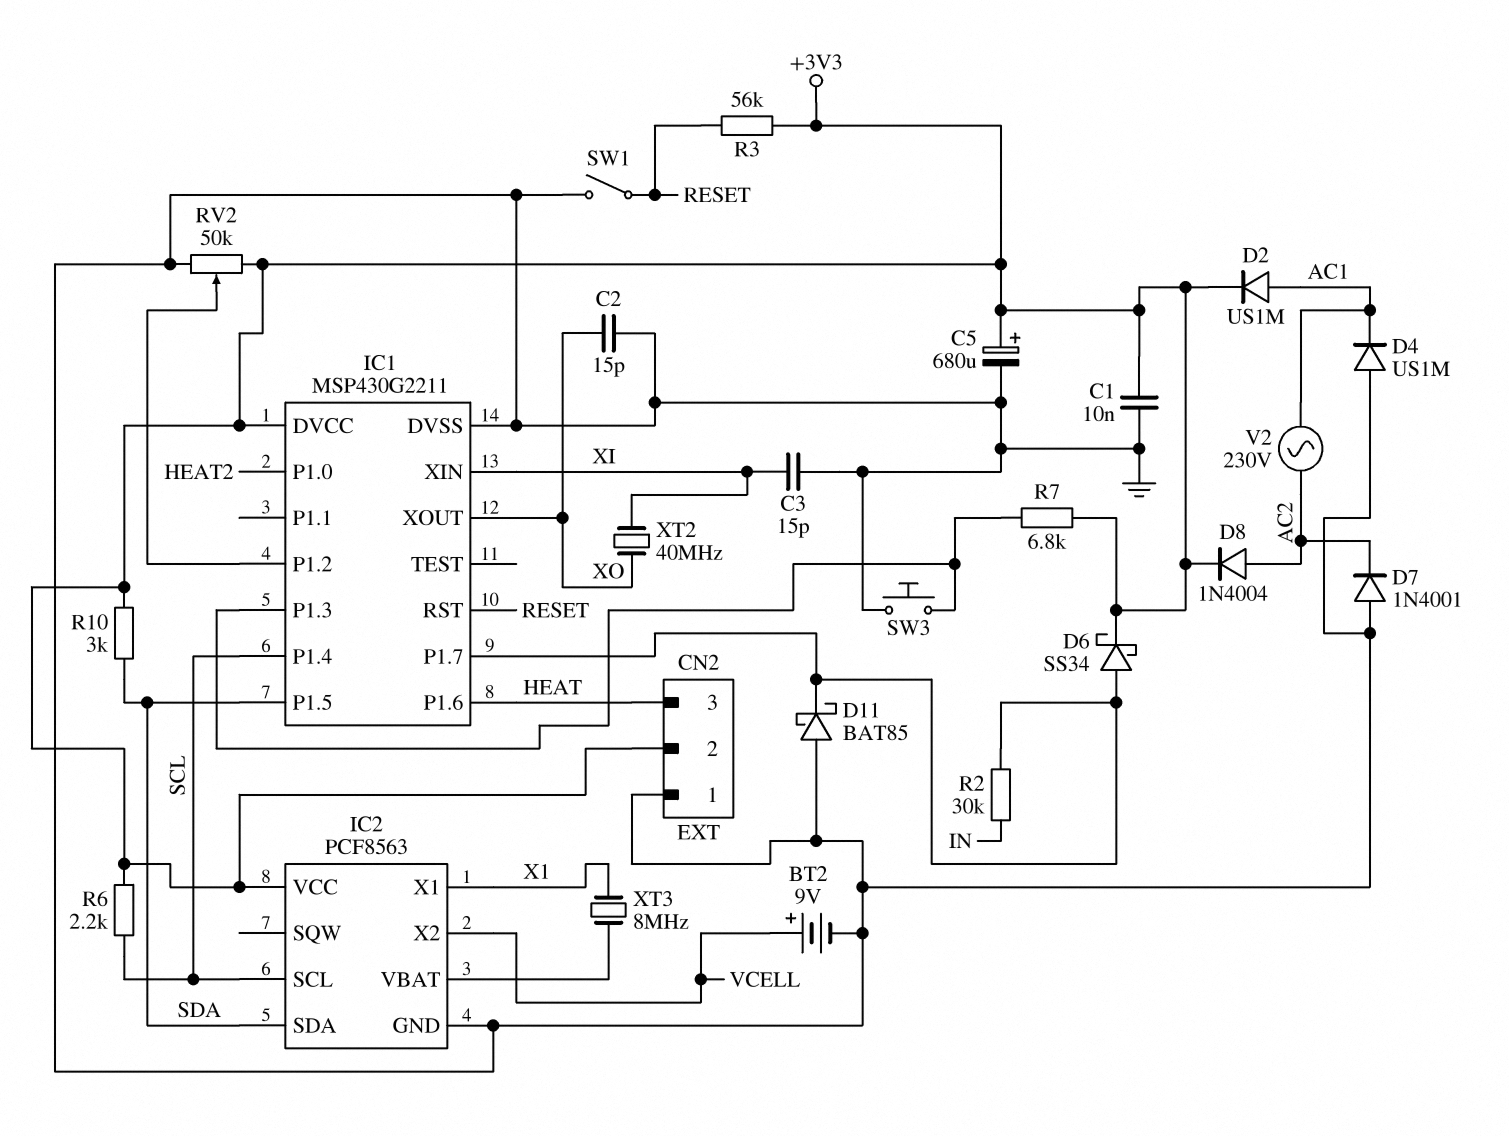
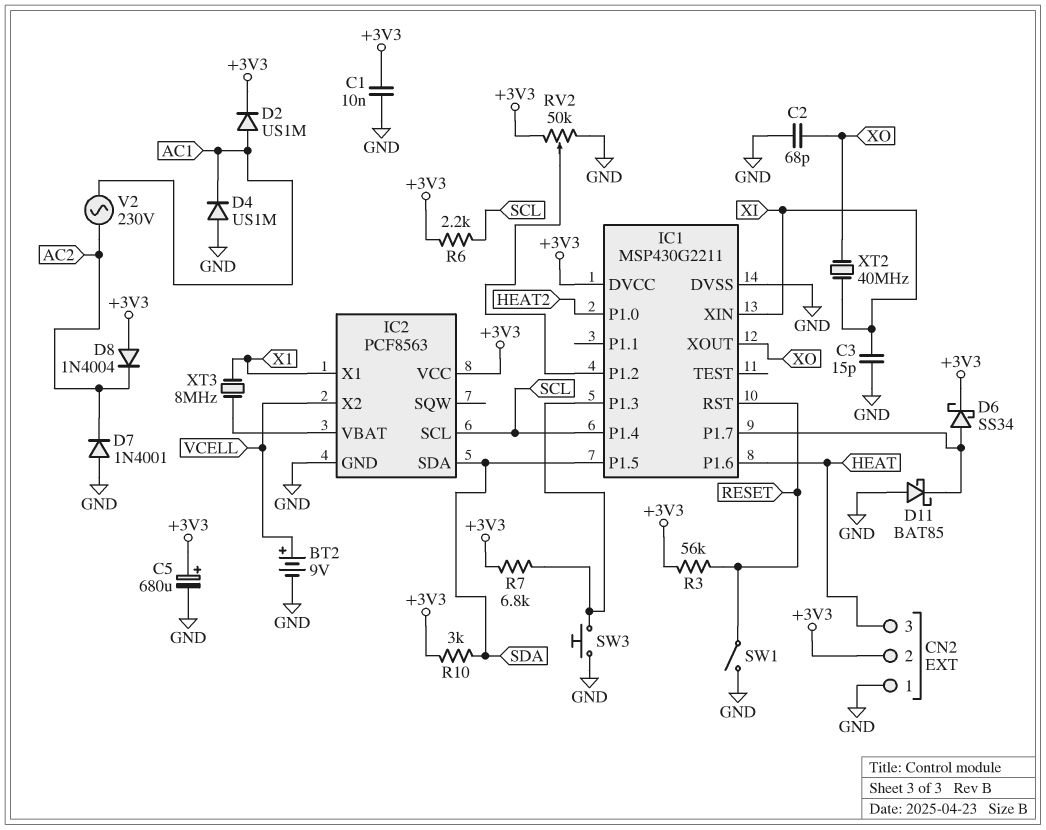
C2: 15pF (GND, XO) -> 68pF (GND, XO)
D8: diode 1N4004 (A AC2, K +3V3) -> diode 1N4004 (A +3V3, K AC2)
R2: 30k (IC1/P1.7, IN) -> none

